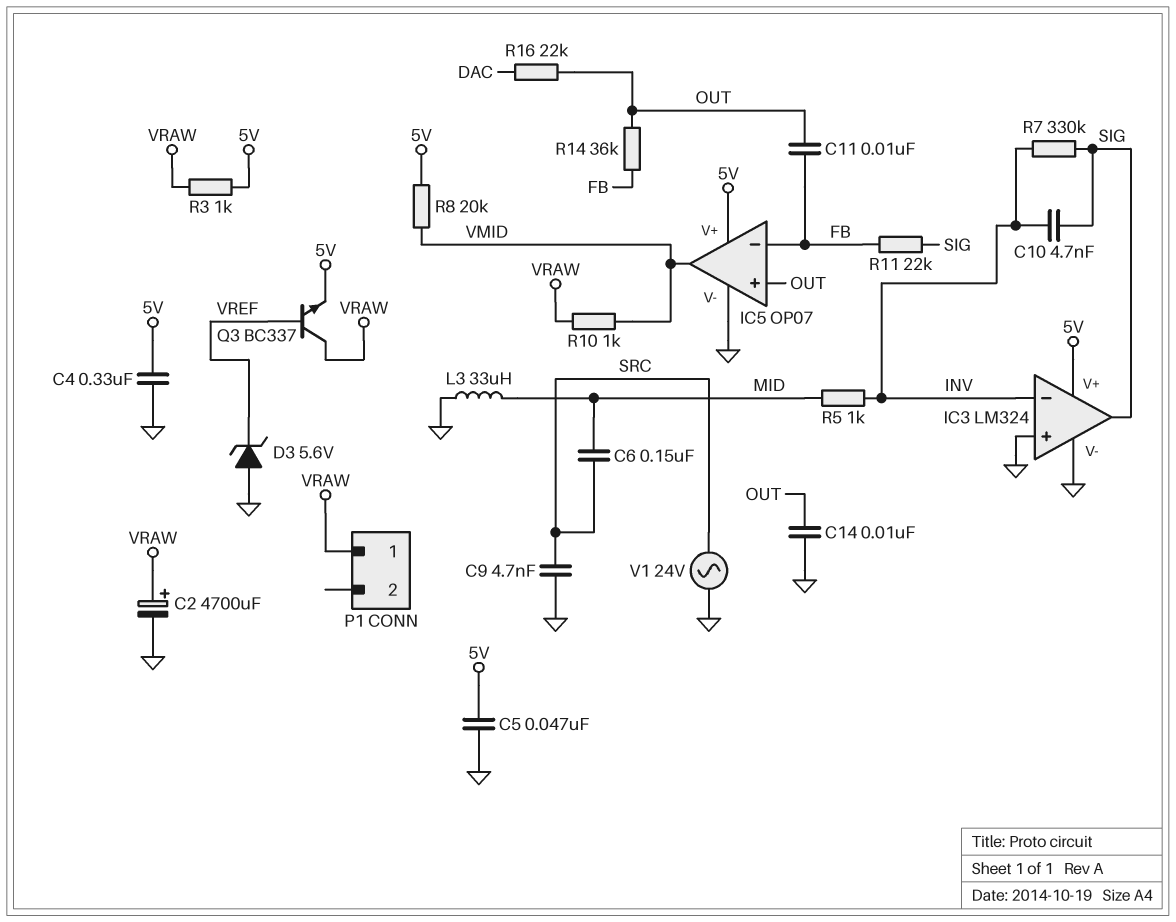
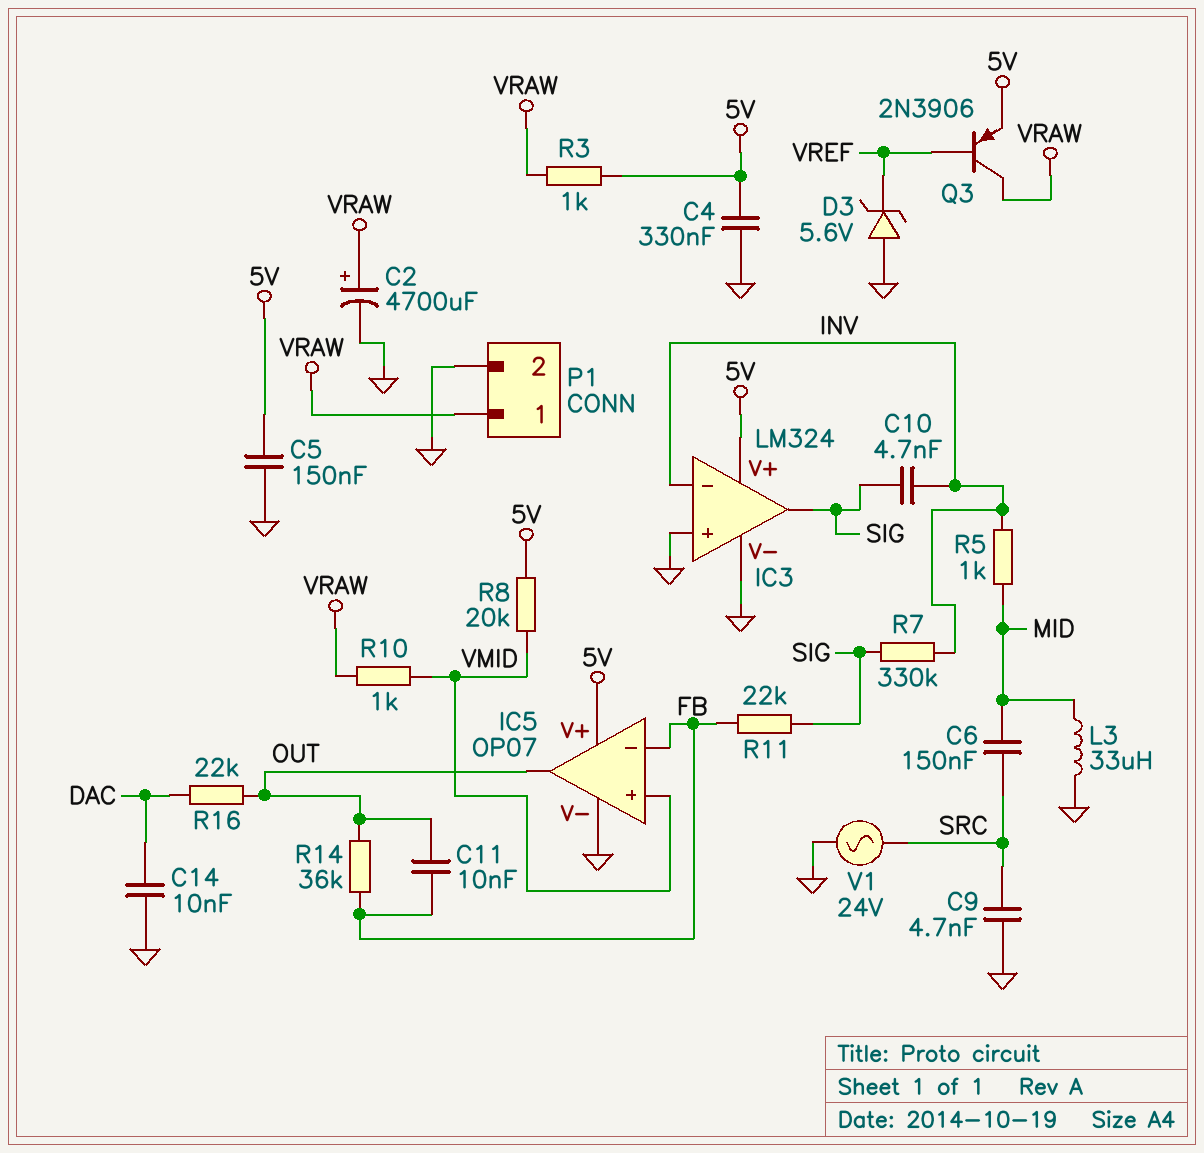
C5: 47nF (5V, GND) -> 150nF (5V, GND)
C14: 10nF (GND, OUT) -> 10nF (DAC, GND)
IC5 pin in+: OUT -> VMID
IC5 pin out: VMID -> OUT
P1 pin 2: none -> GND
Q3: NPN BC337 (B VREF, C VRAW, E 5V) -> PNP 2N3906 (B VREF, C VRAW, E 5V)

